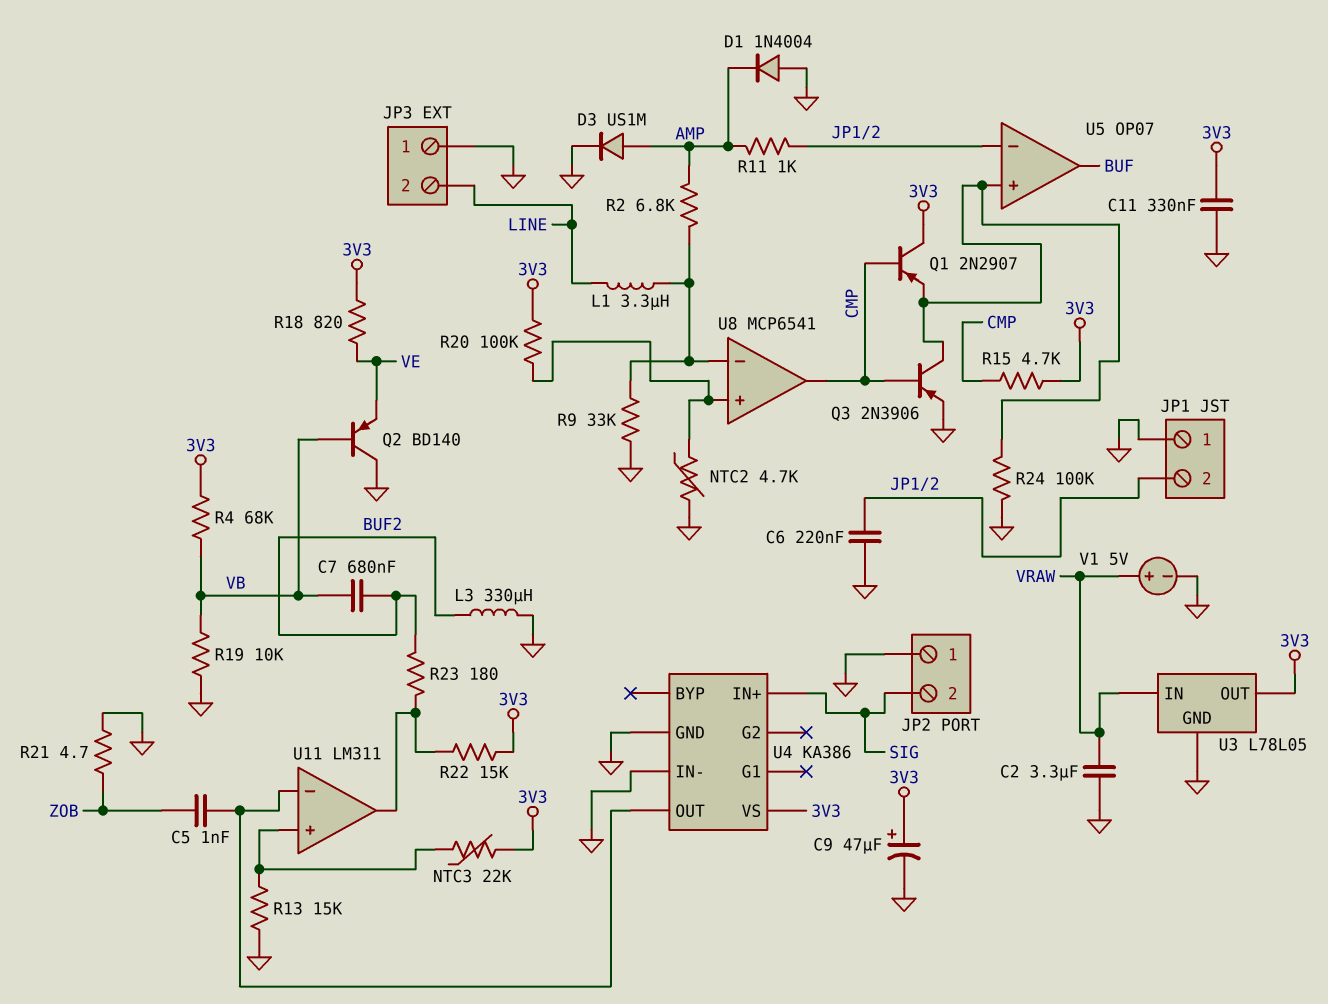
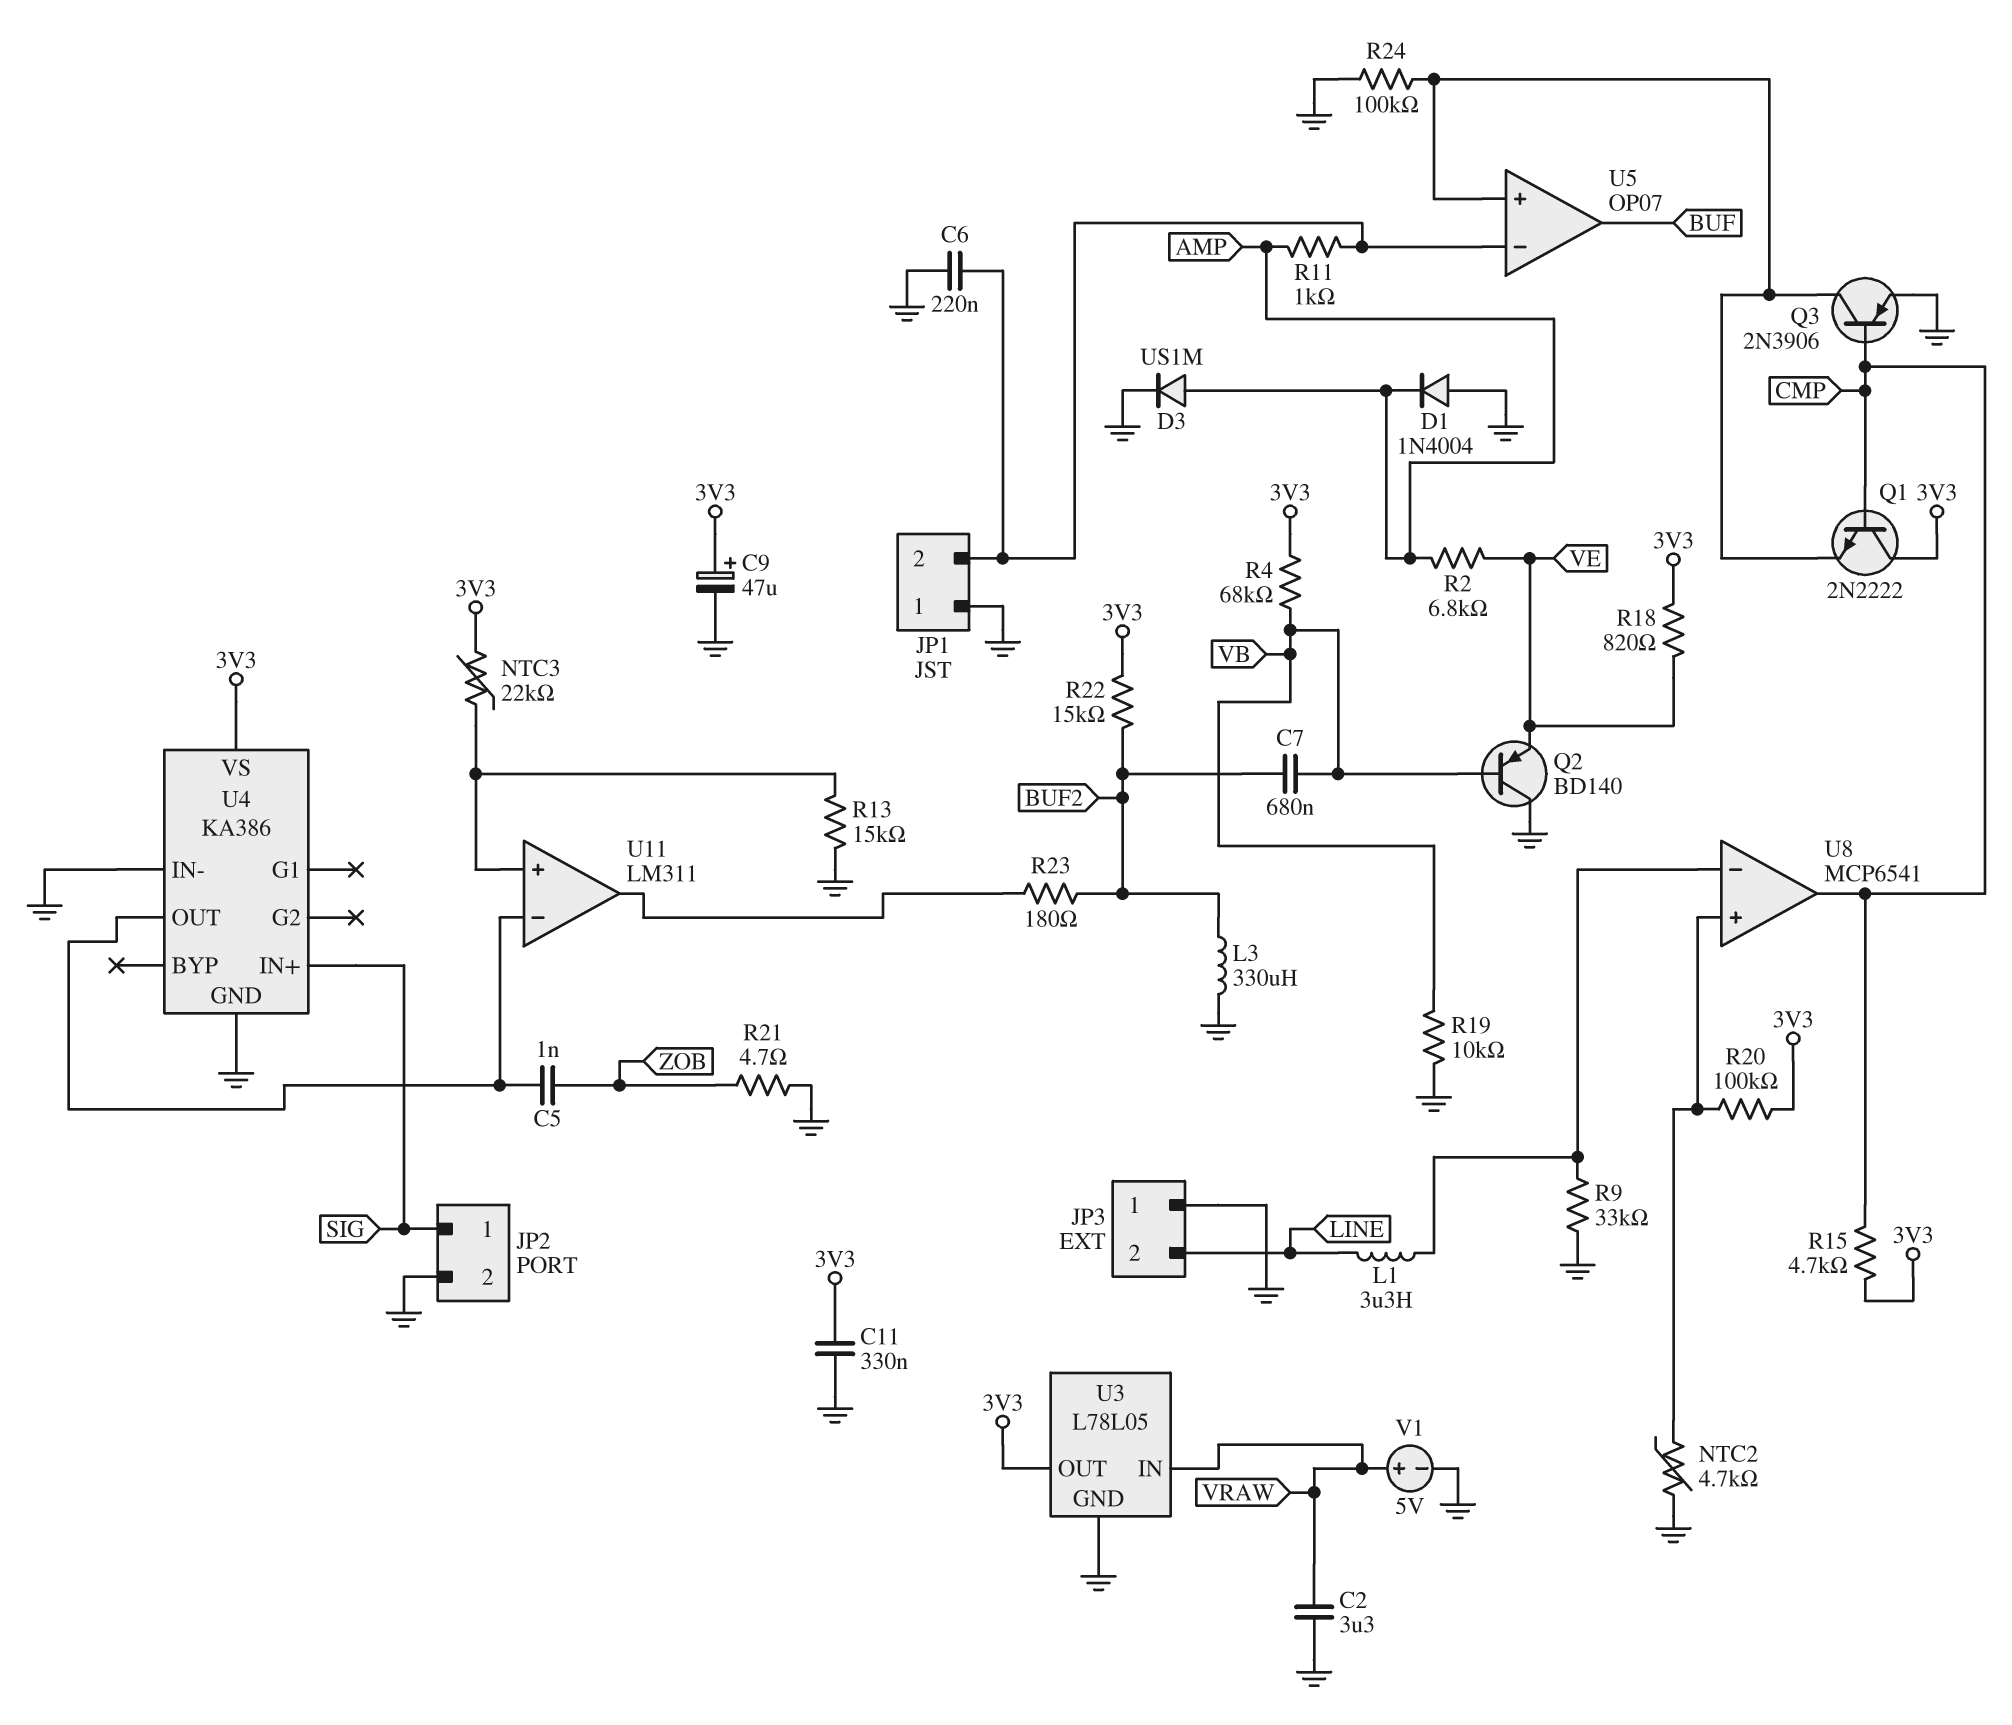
JP2 pin 1: GND -> SIG
JP2 pin 2: SIG -> GND
Q1: PNP 2N2907 (B CMP, C 3V3, E U5/in+) -> NPN 2N2222 (B CMP, C 3V3, E U5/in+)
R2: 6.8k (AMP, U8/in-) -> 6.8k (AMP, VE)
R22: 15k (3V3, U11/out) -> 15k (3V3, BUF2)

